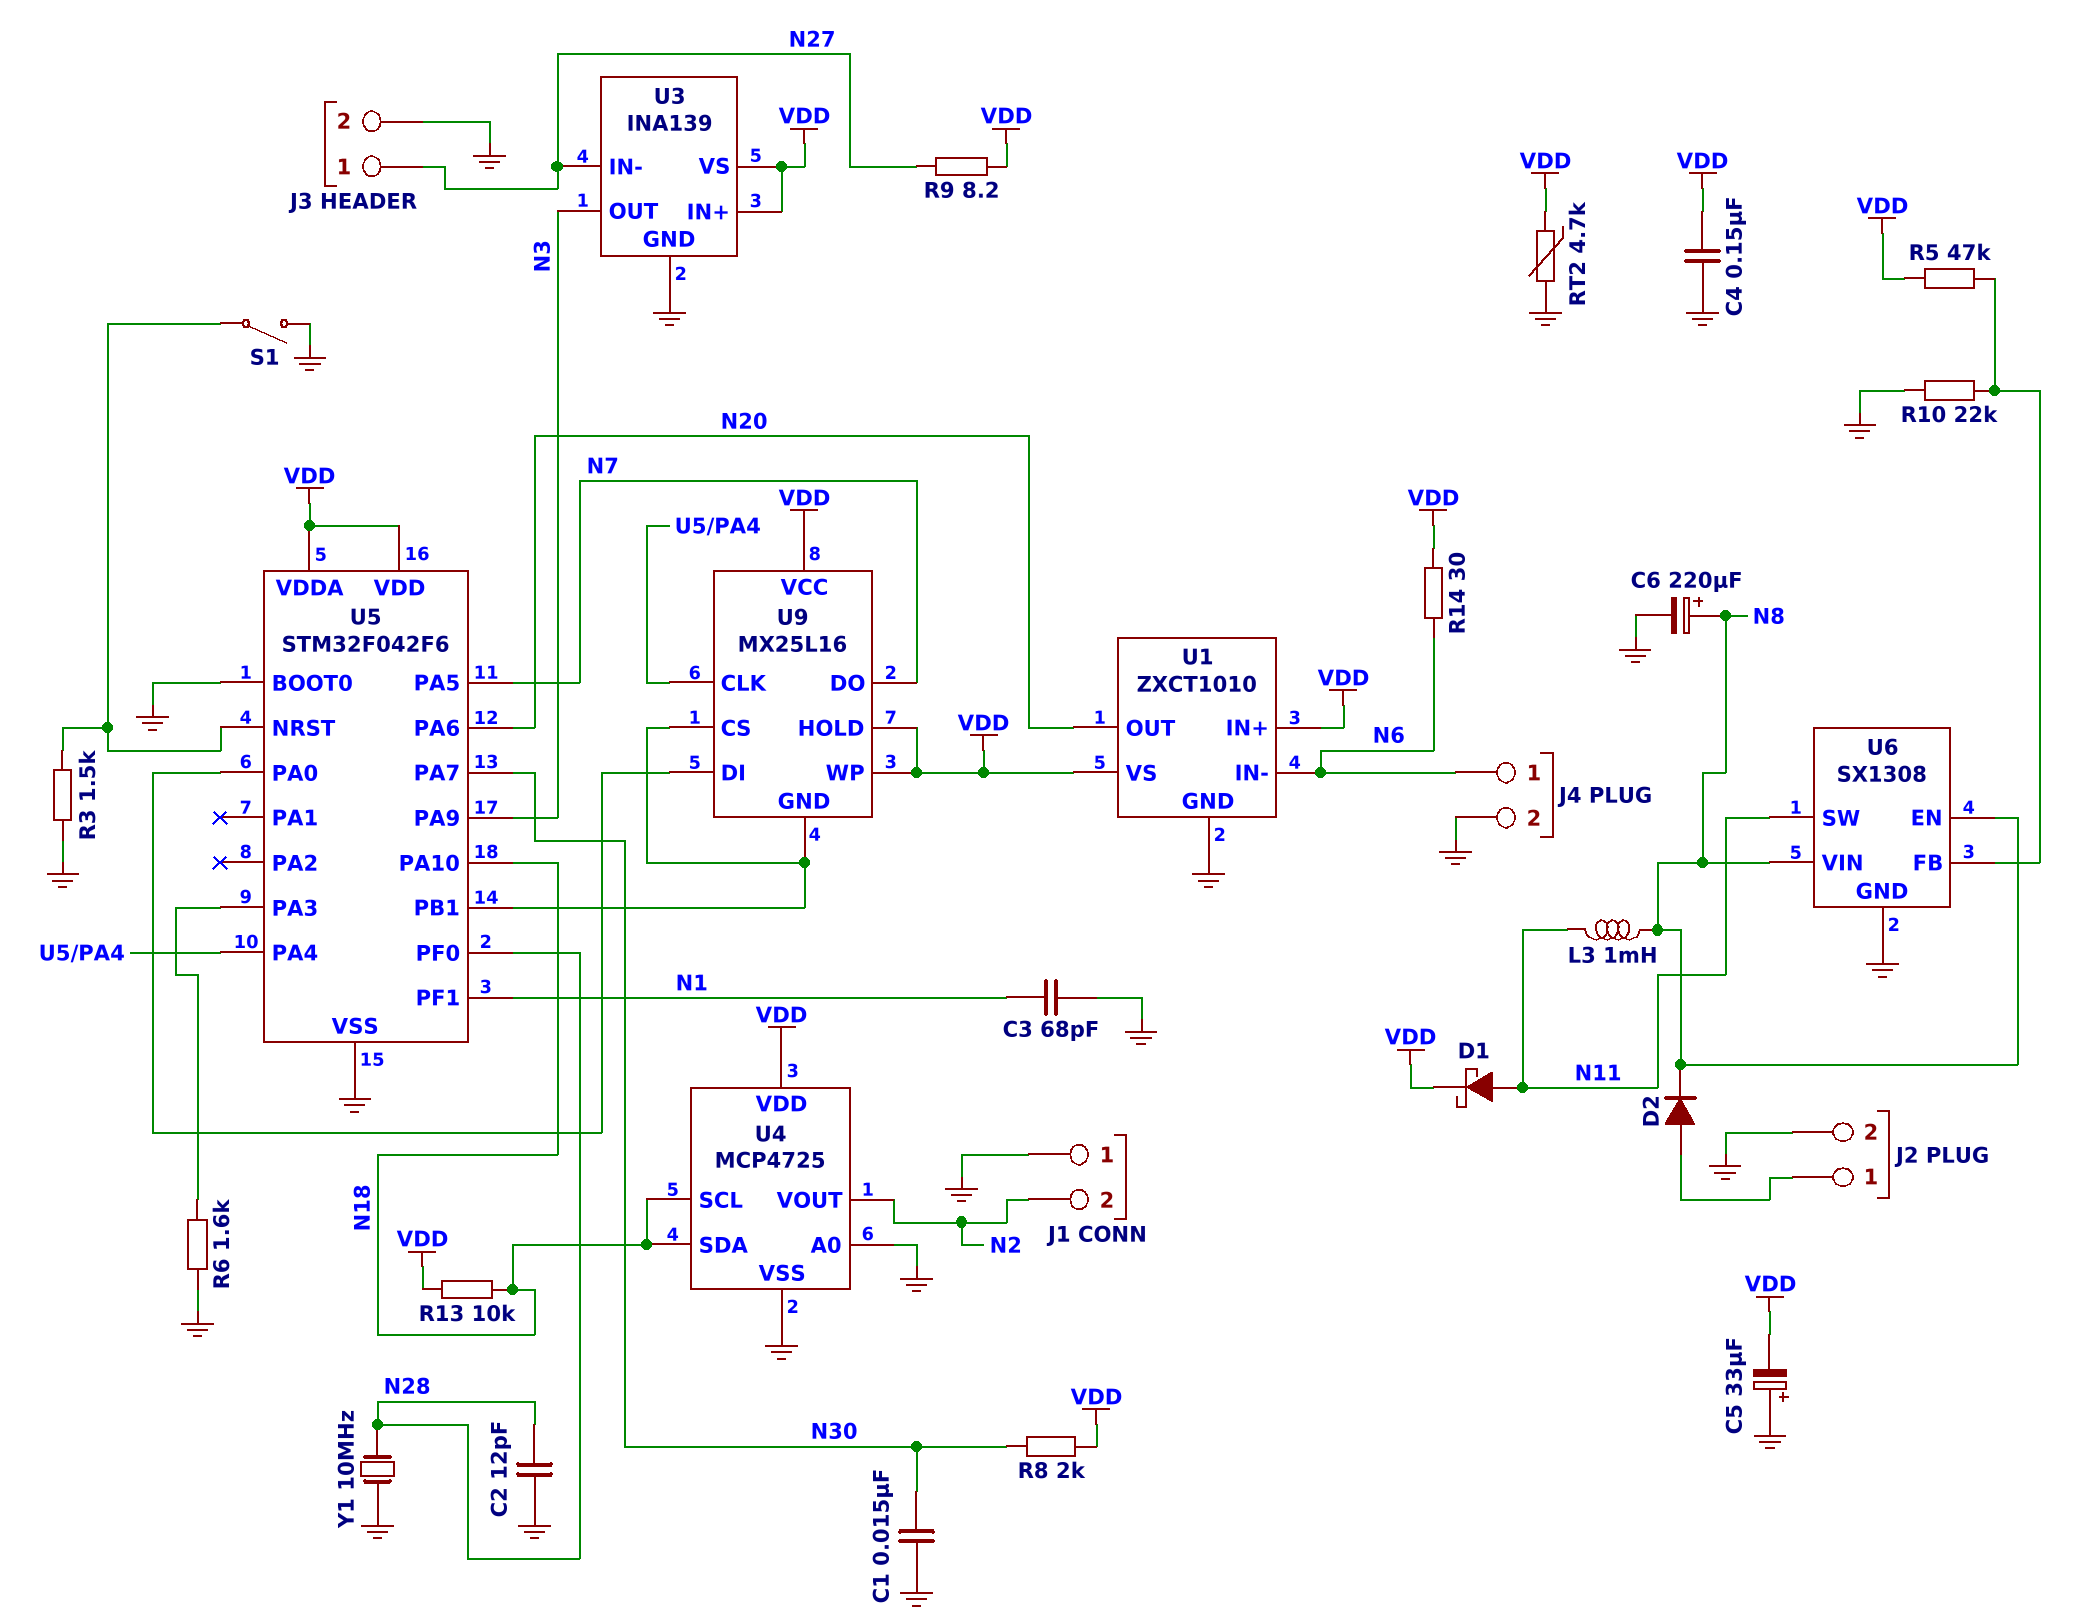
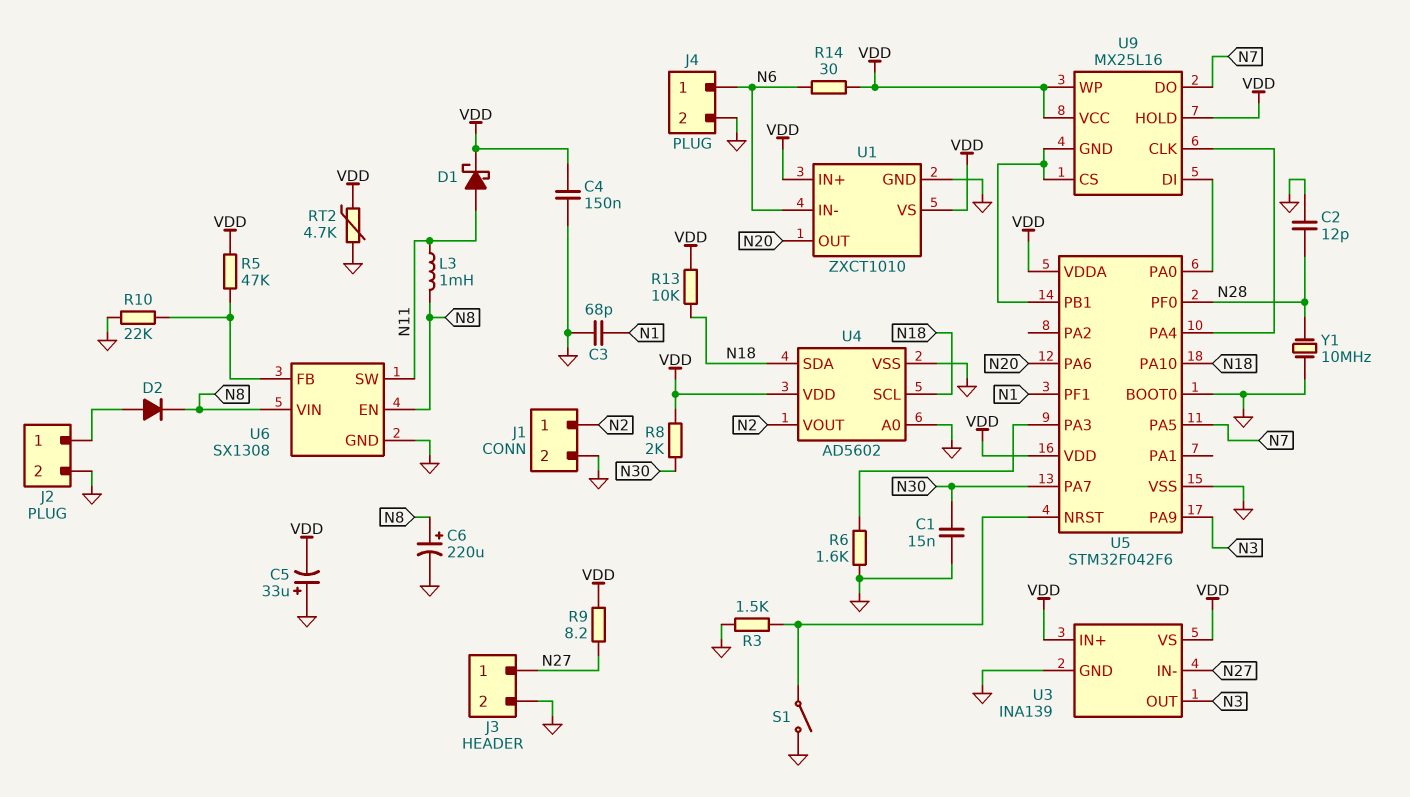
J1 pin 1: GND -> N2
J1 pin 2: N2 -> GND
U4: MCP4725 -> AD5602

